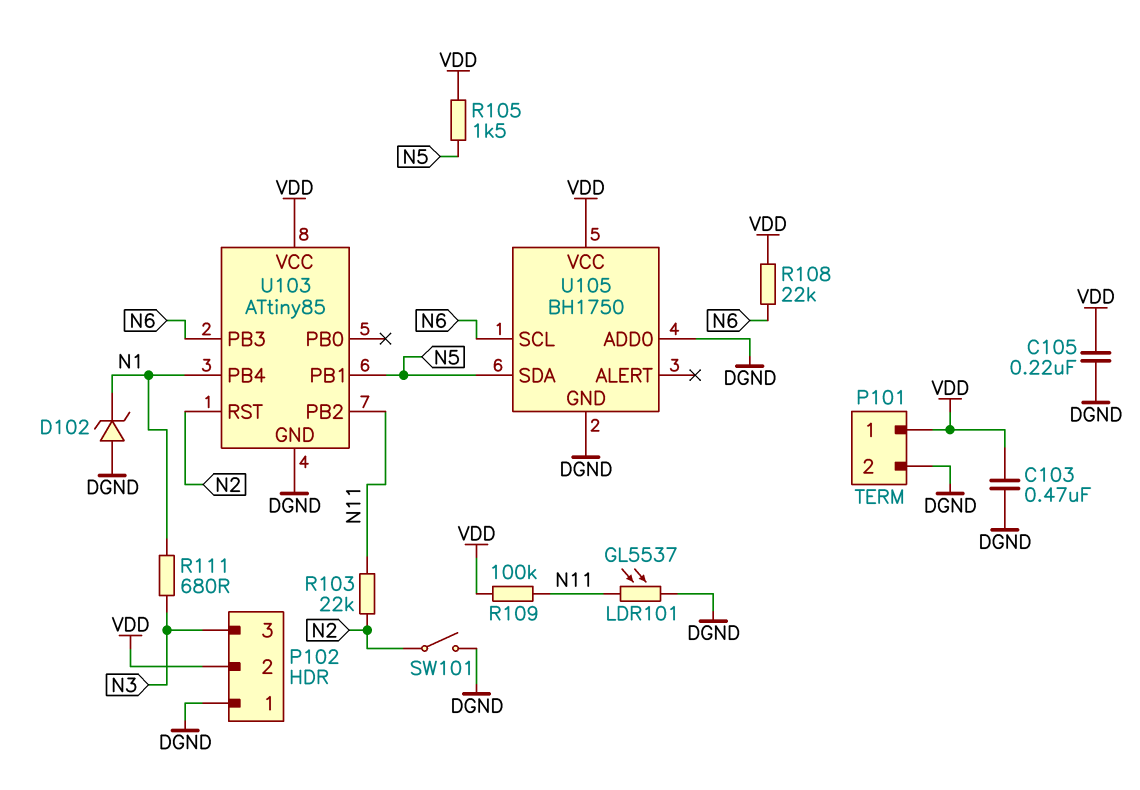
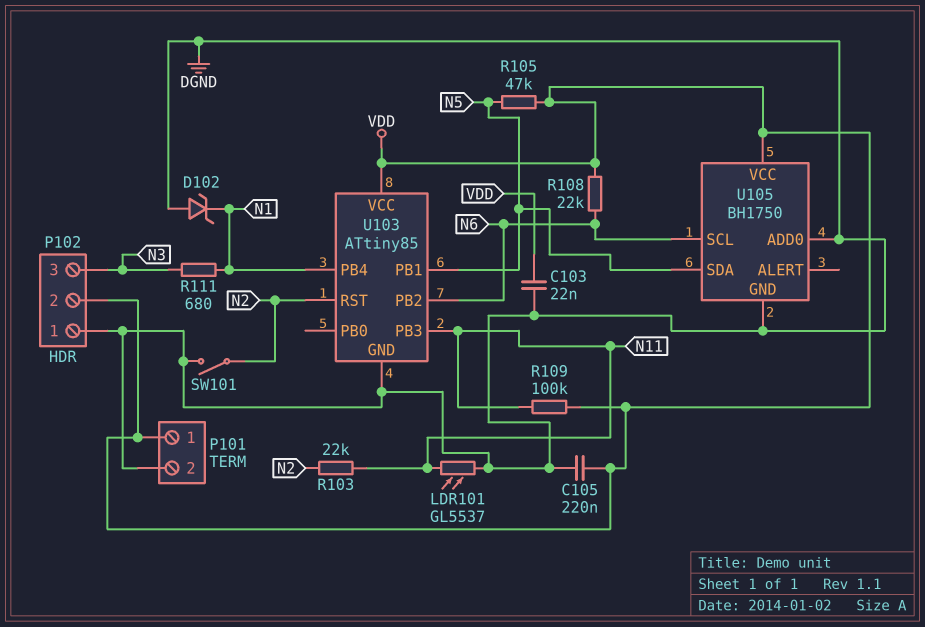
C103: 470nF (DGND, VDD) -> 22nF (DGND, VDD)
R105: 1.5k (N5, VDD) -> 47k (N5, VDD)
U103 pin PB2: N11 -> N6
U103 pin PB3: N6 -> N11

